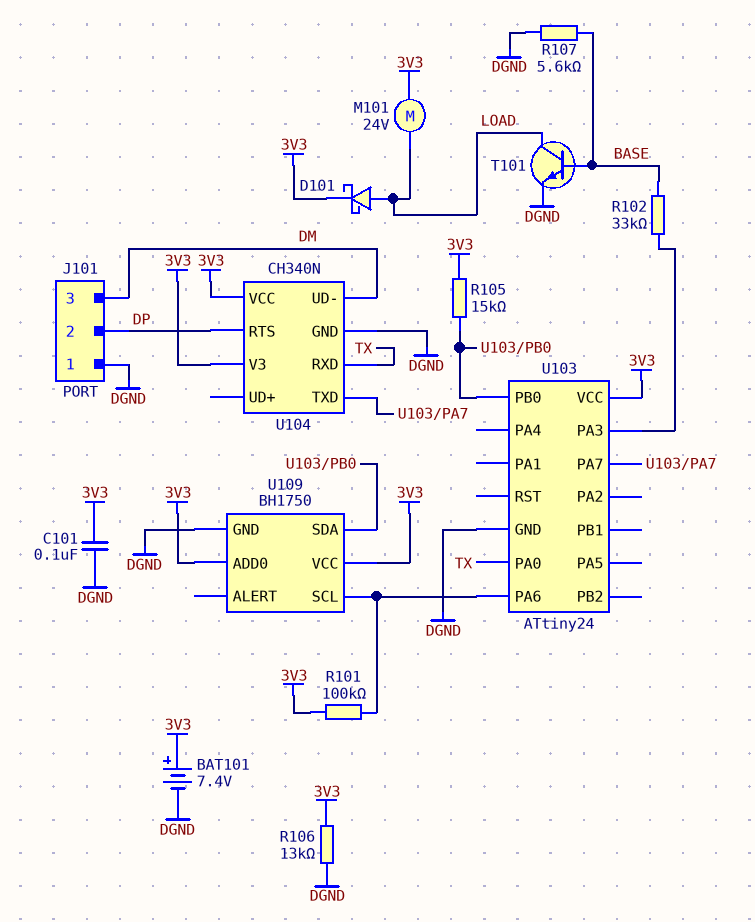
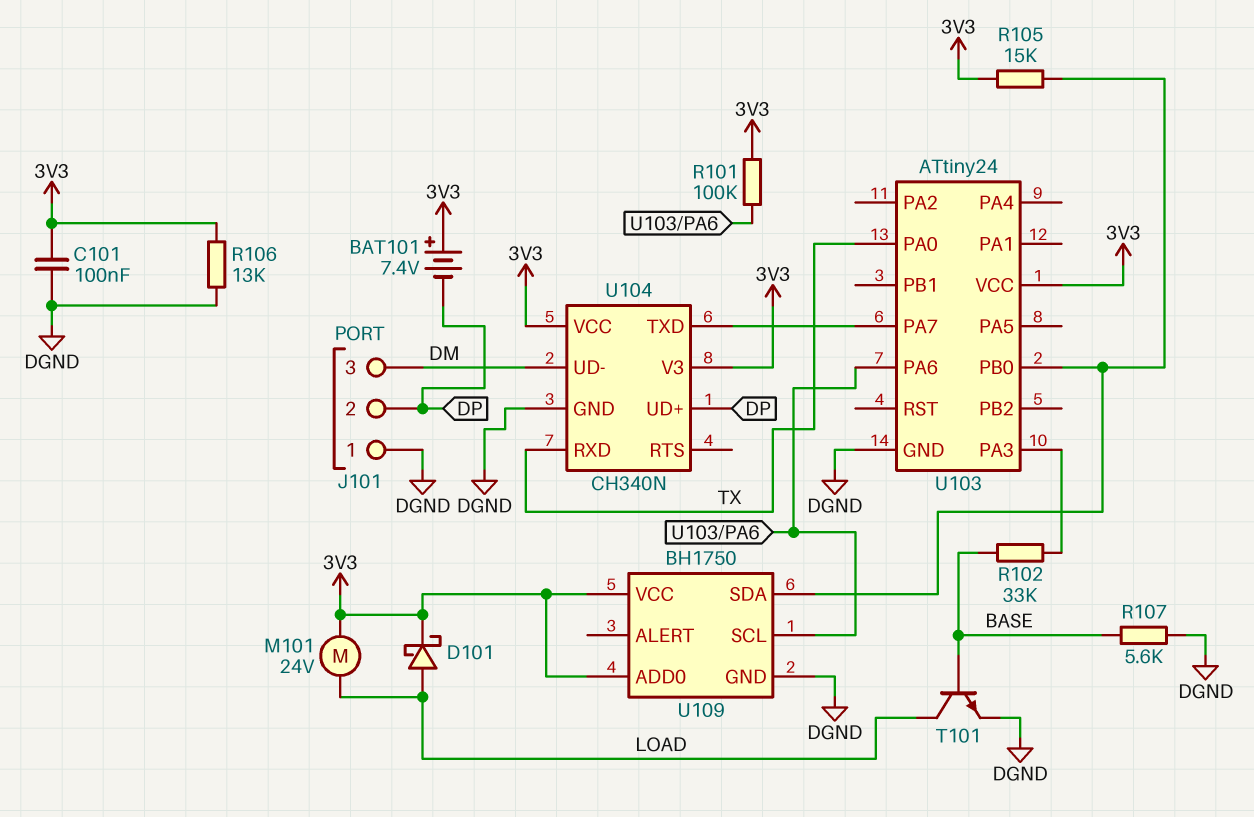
BAT101: 7.4V (plus 3V3, minus DGND) -> 7.4V (plus 3V3, minus DP)
U104 pin RTS: DP -> none
U104 pin UD+: none -> DP

